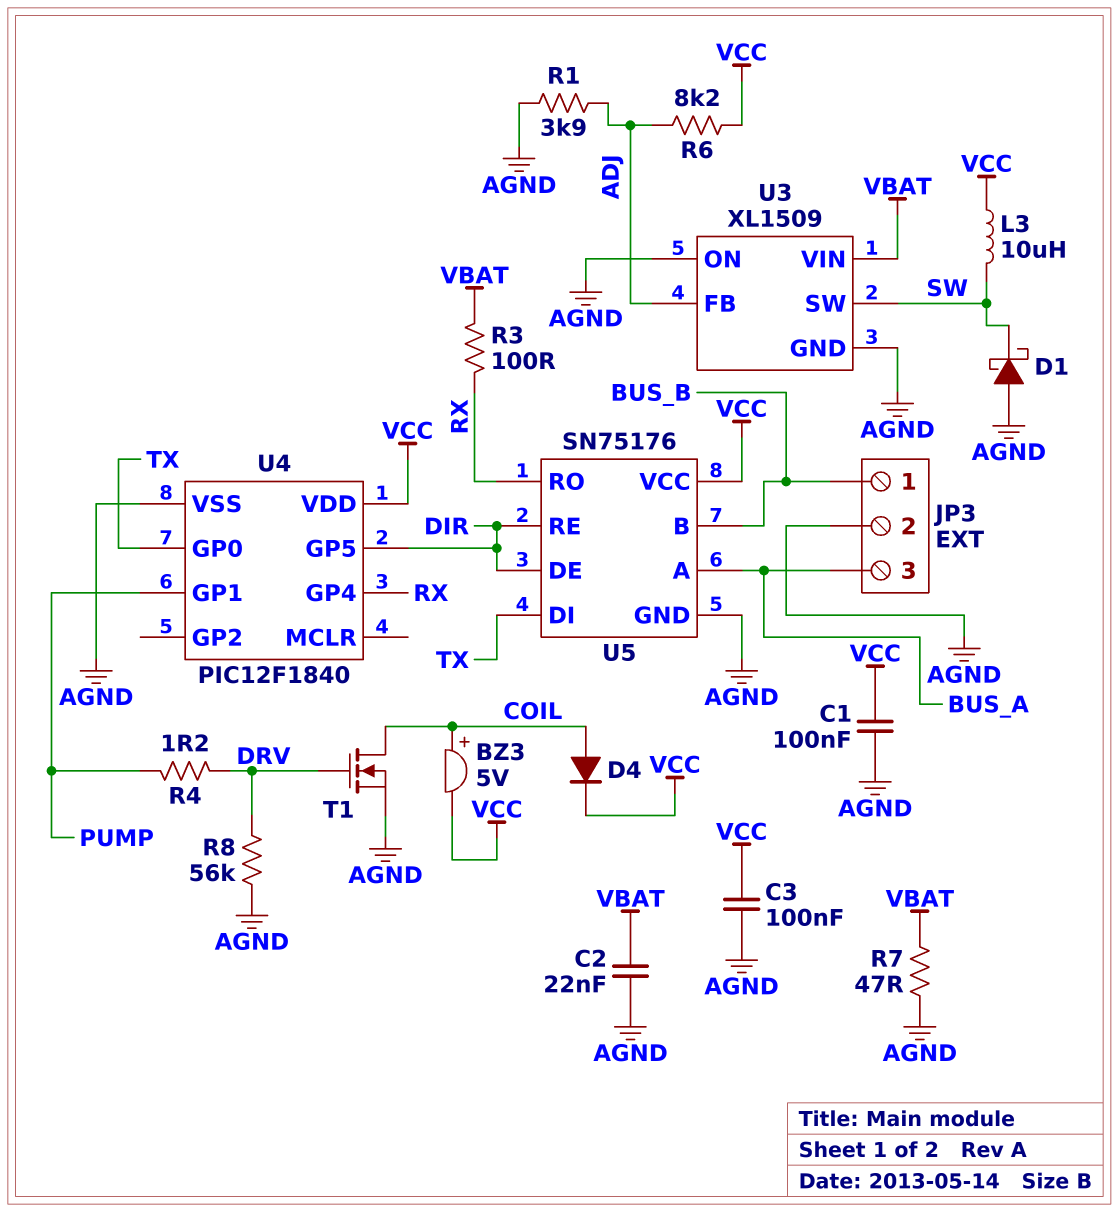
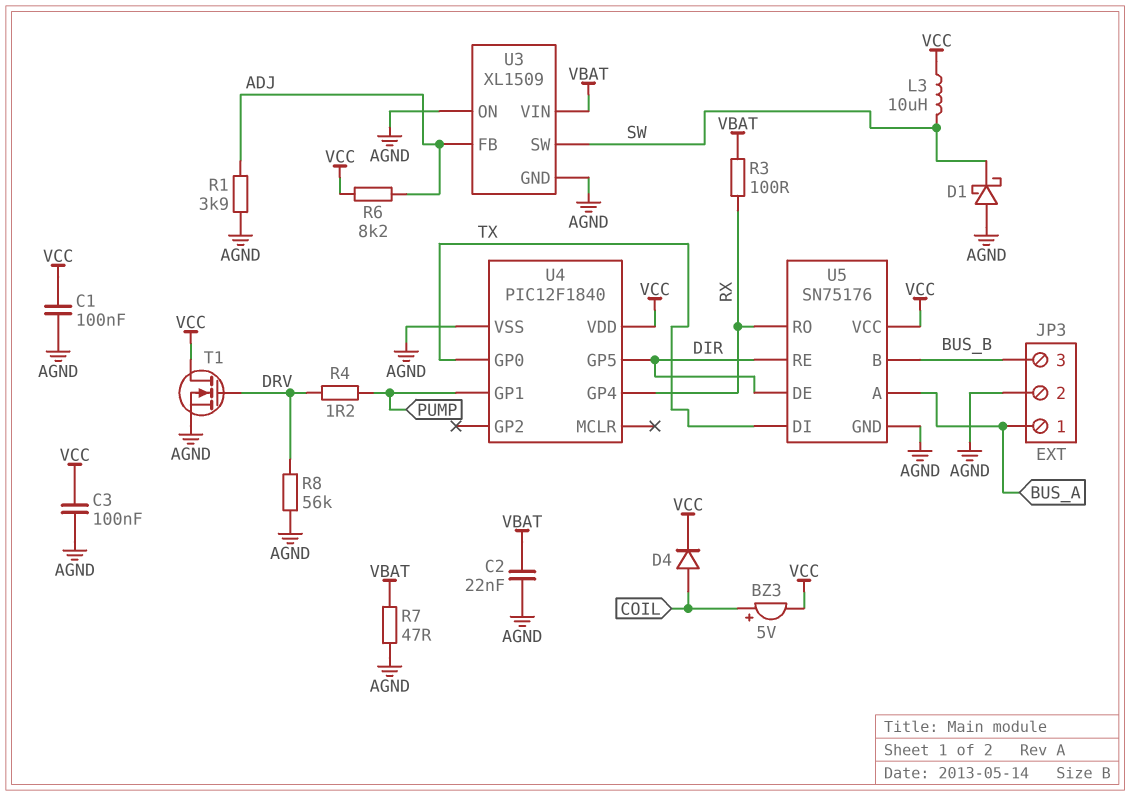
JP3 pin 1: BUS_B -> BUS_A
JP3 pin 3: BUS_A -> BUS_B
T1: NMOS (G DRV, D COIL, S AGND) -> NMOS (G DRV, D VCC, S AGND)

